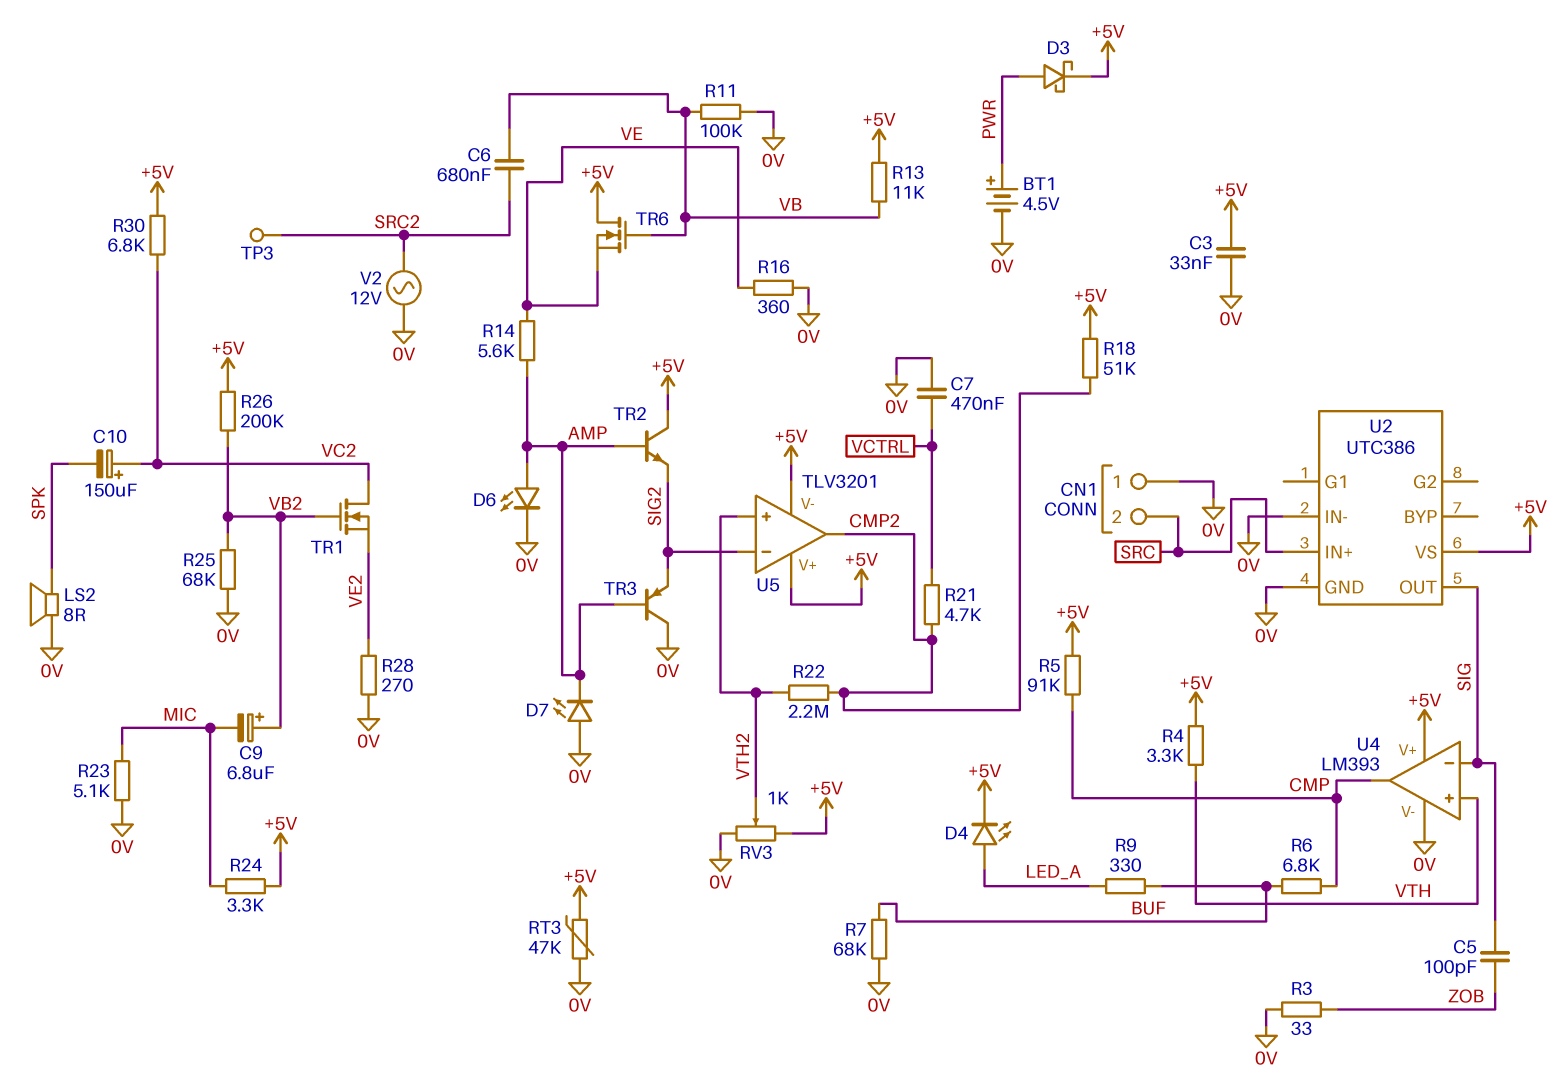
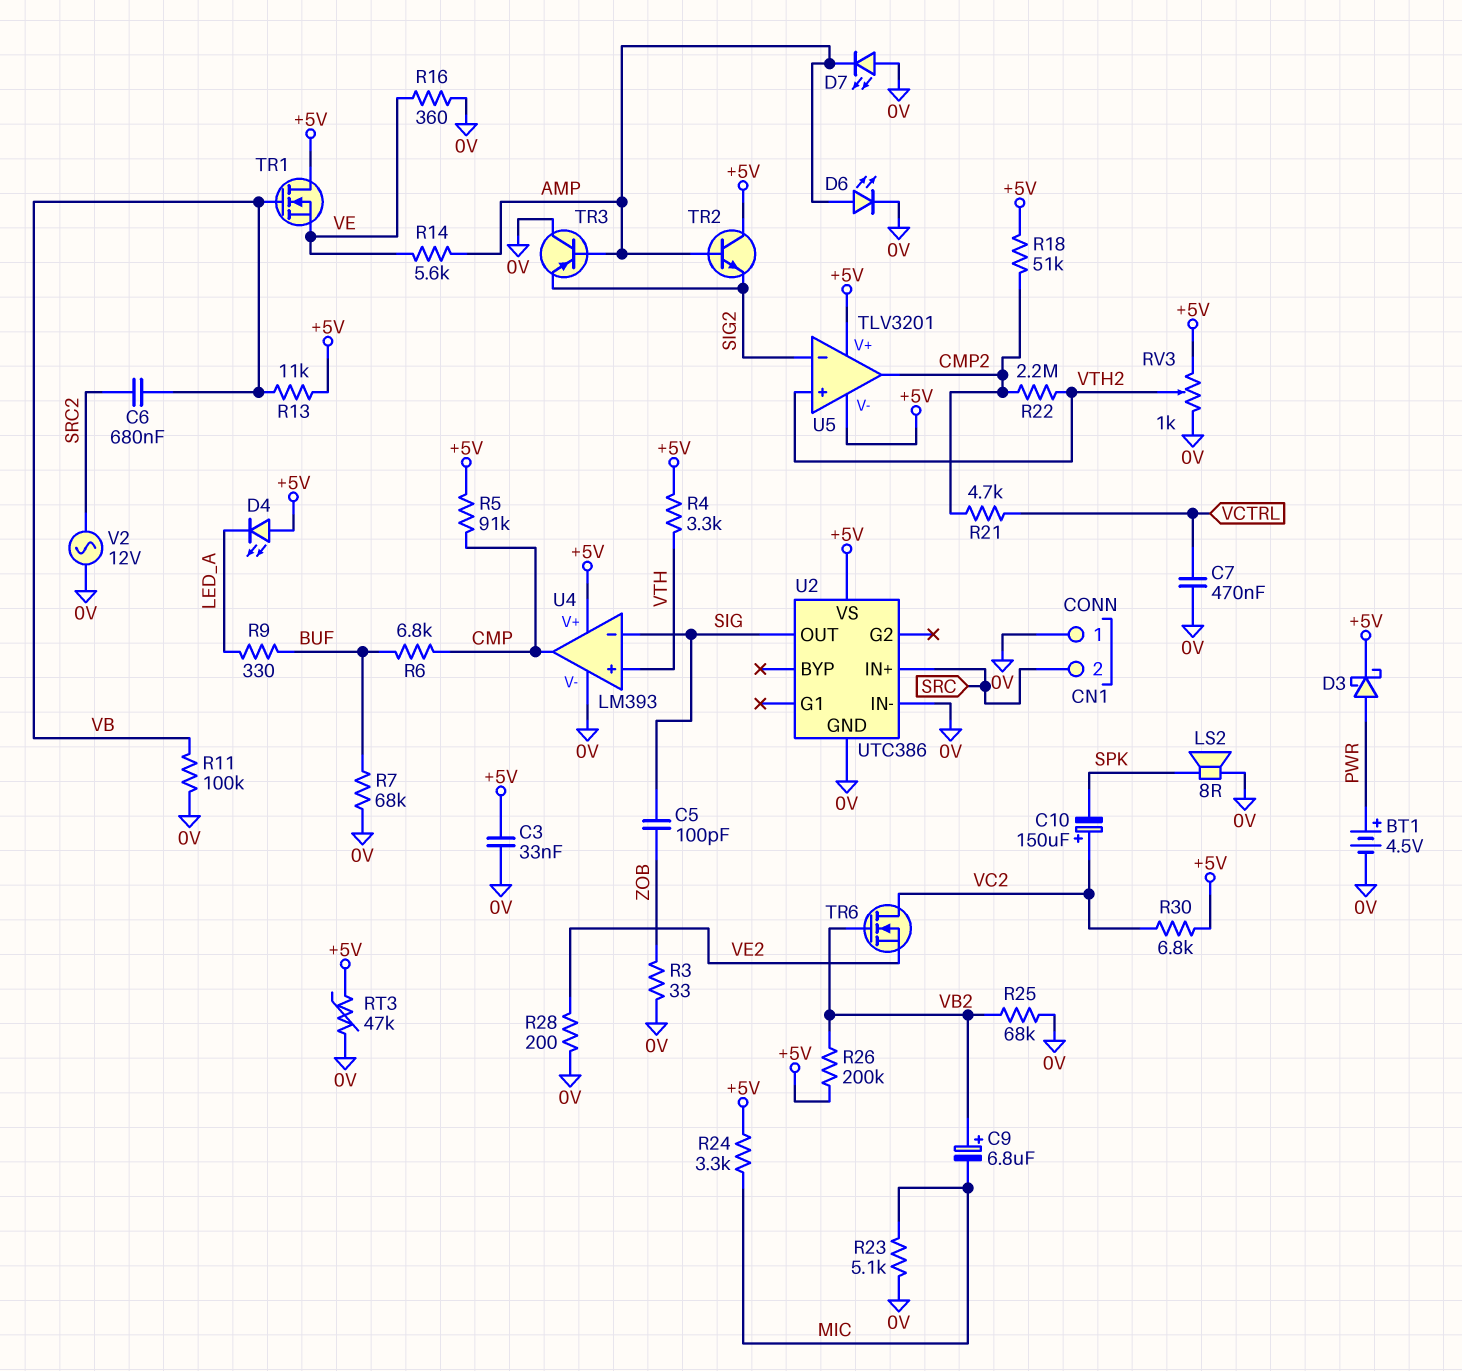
D4: LED (A LED_A, K +5V) -> LED (A +5V, K LED_A)
R28: 270 (0V, VE2) -> 200 (0V, VE2)
TP3: test point (SRC2) -> none
TR1: NMOS (G VB2, D VC2, S VE2) -> NMOS (G VB, D +5V, S VE)
TR6: NMOS (G VB, D +5V, S VE) -> NMOS (G VB2, D VC2, S VE2)

